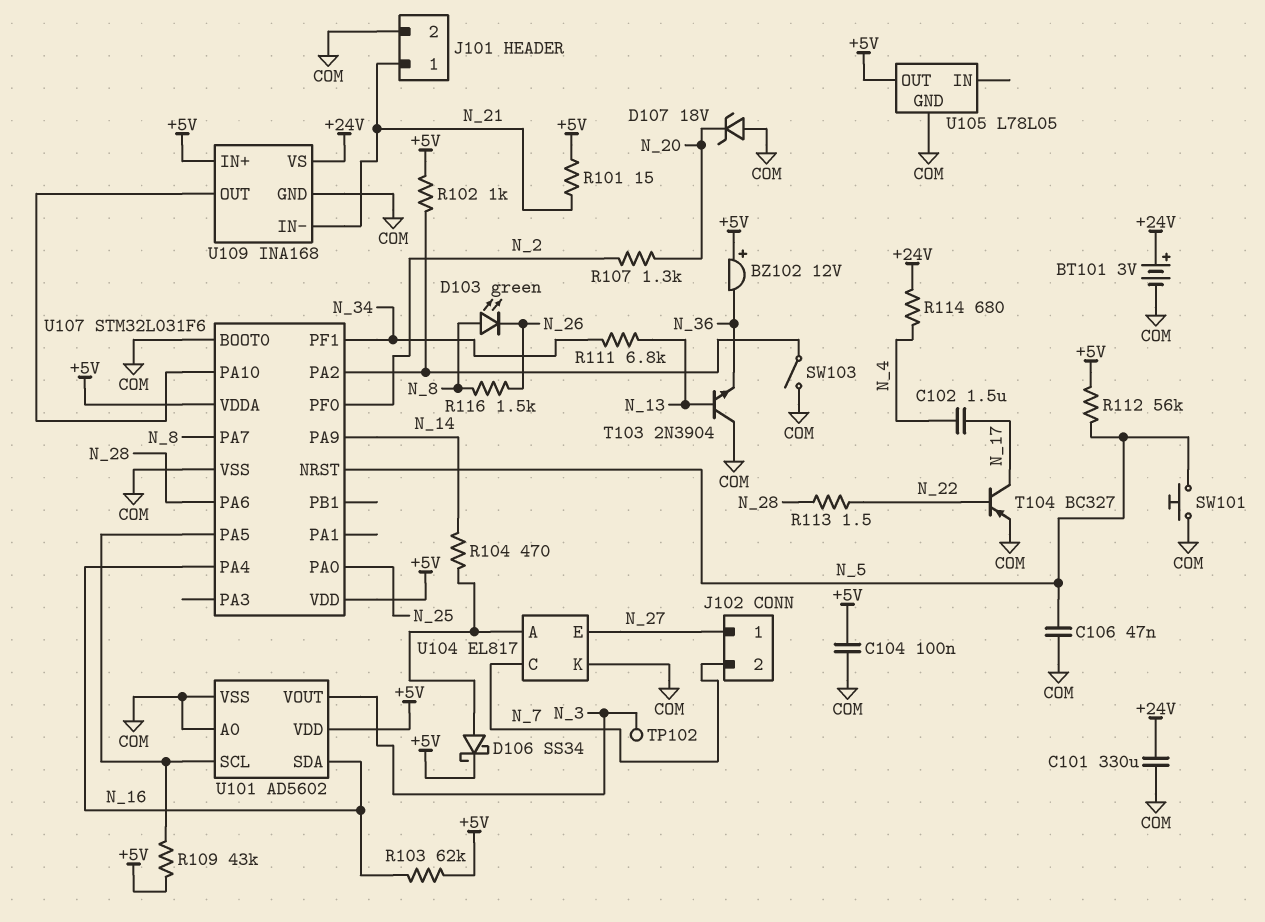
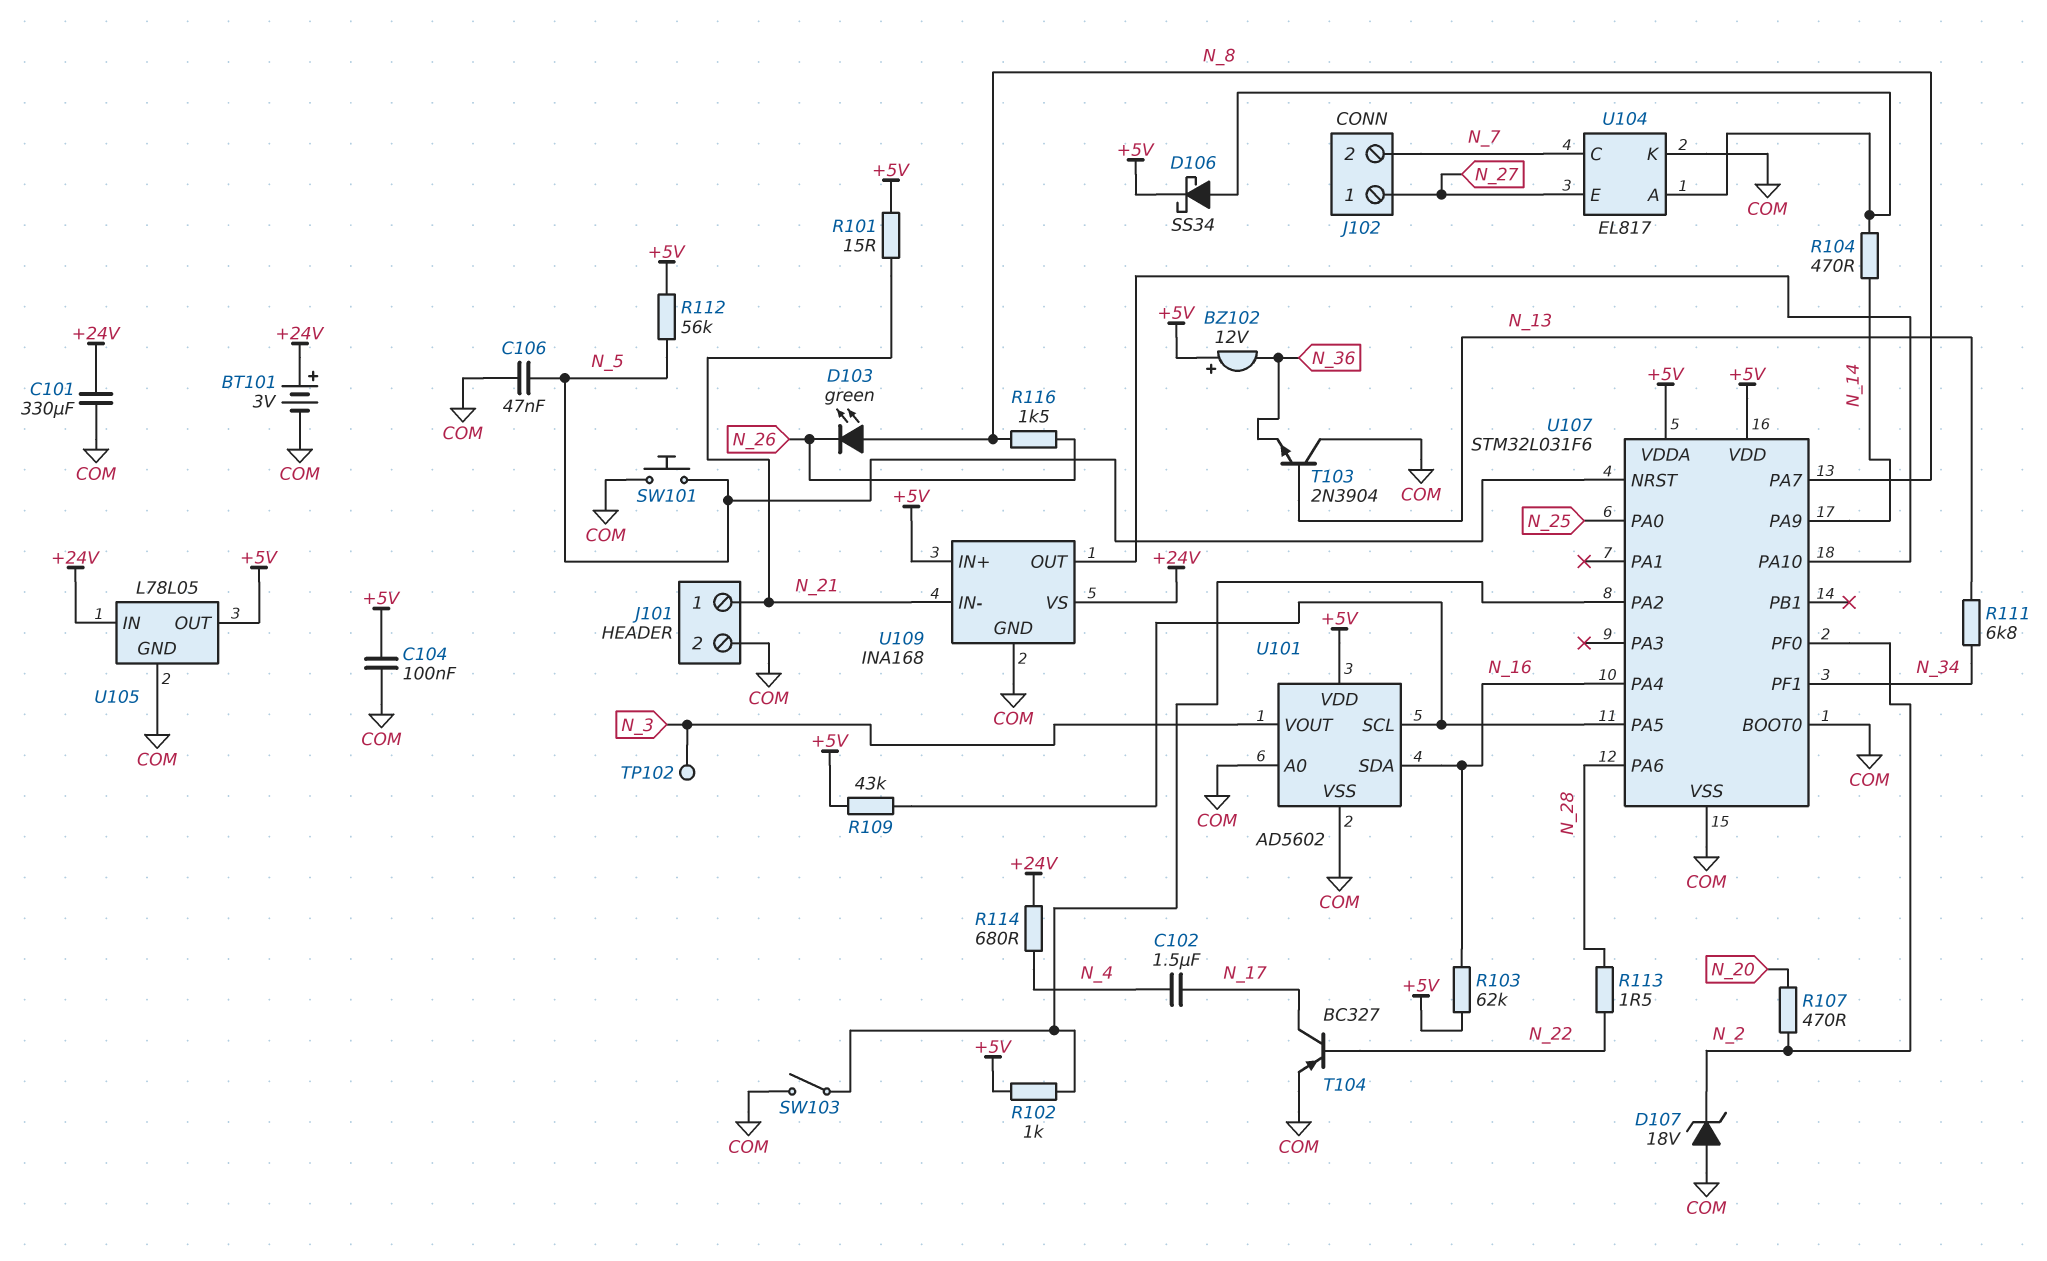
D107: zener 18V (A COM, K N_20) -> zener 18V (A COM, K N_2)
R107: 1.3k (N_2, N_20) -> 470 (N_2, N_20)
U105 pin IN: none -> +24V

